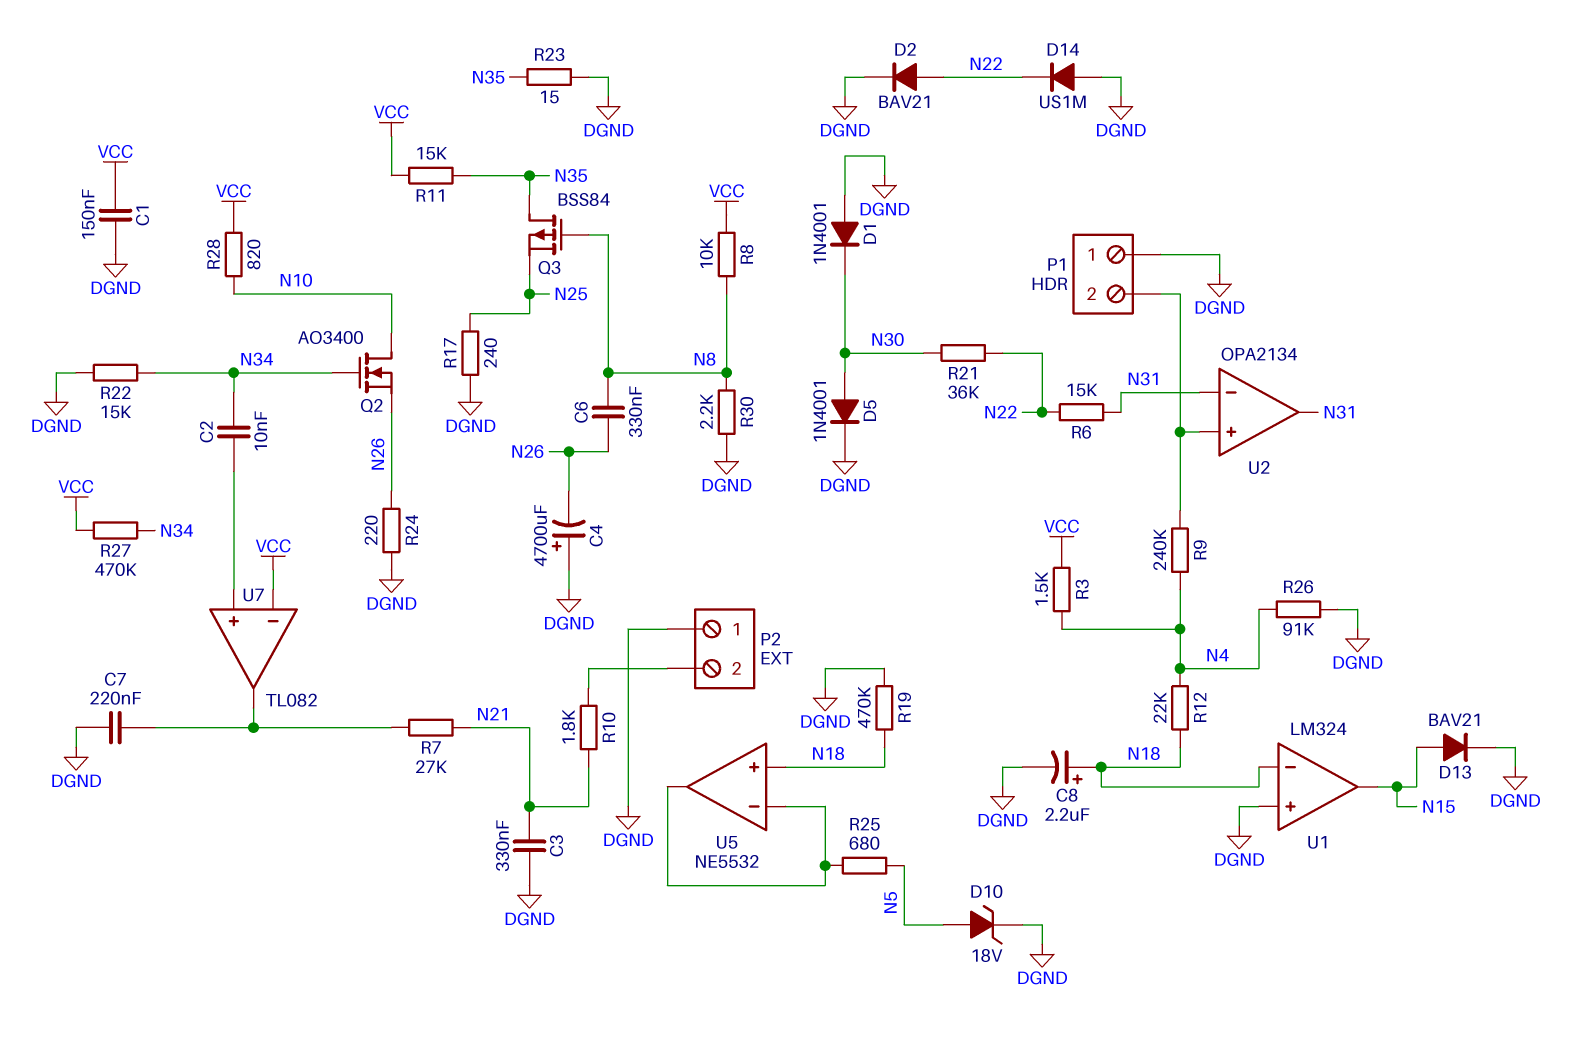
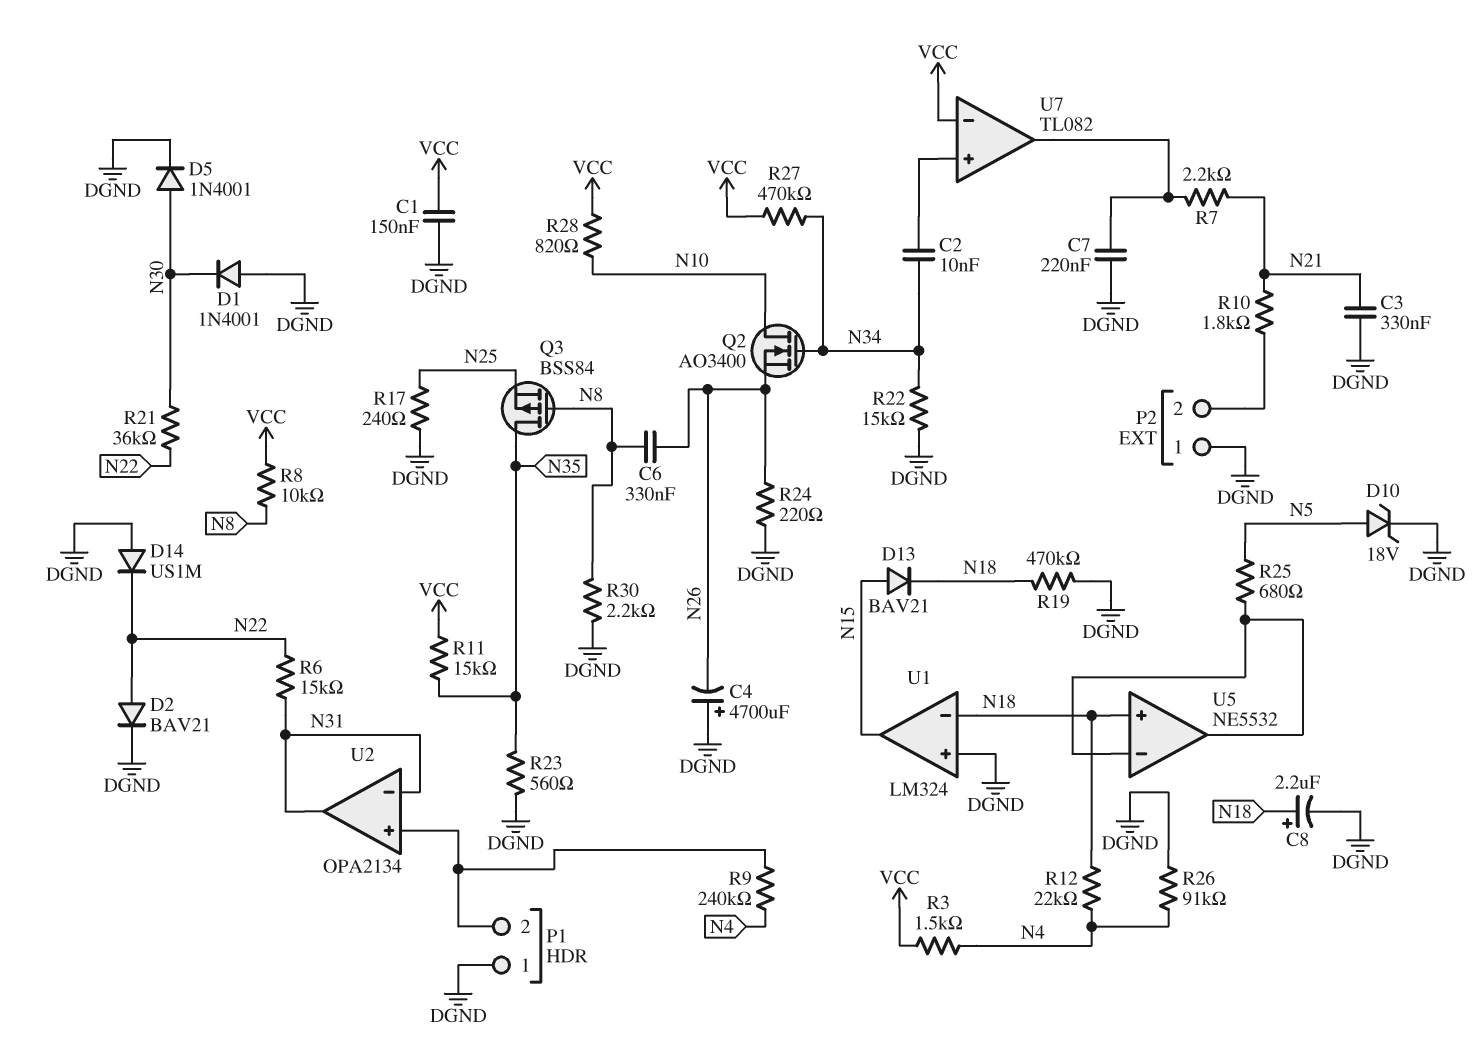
D13: diode BAV21 (A N15, K DGND) -> diode BAV21 (A N15, K N18)
R7: 27k (N21, U7/out) -> 2.2k (N21, U7/out)
R23: 15 (DGND, N35) -> 560 (DGND, N35)

